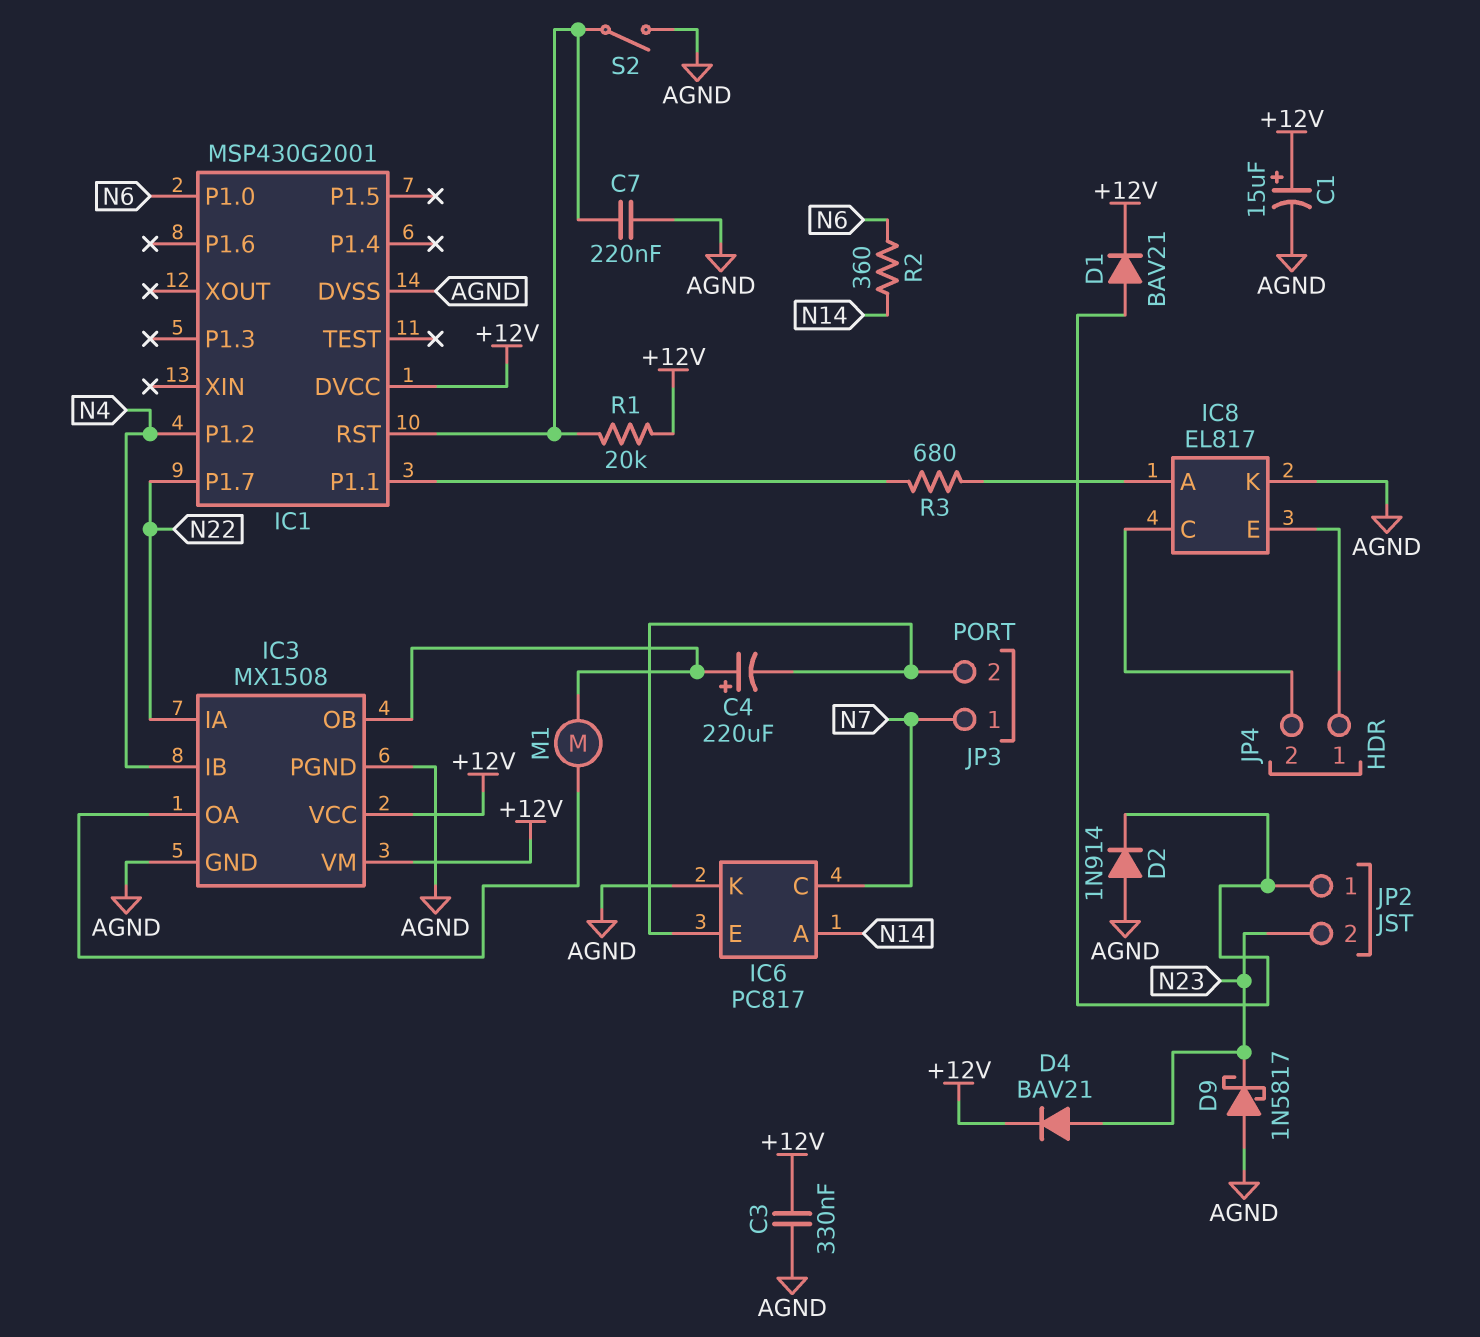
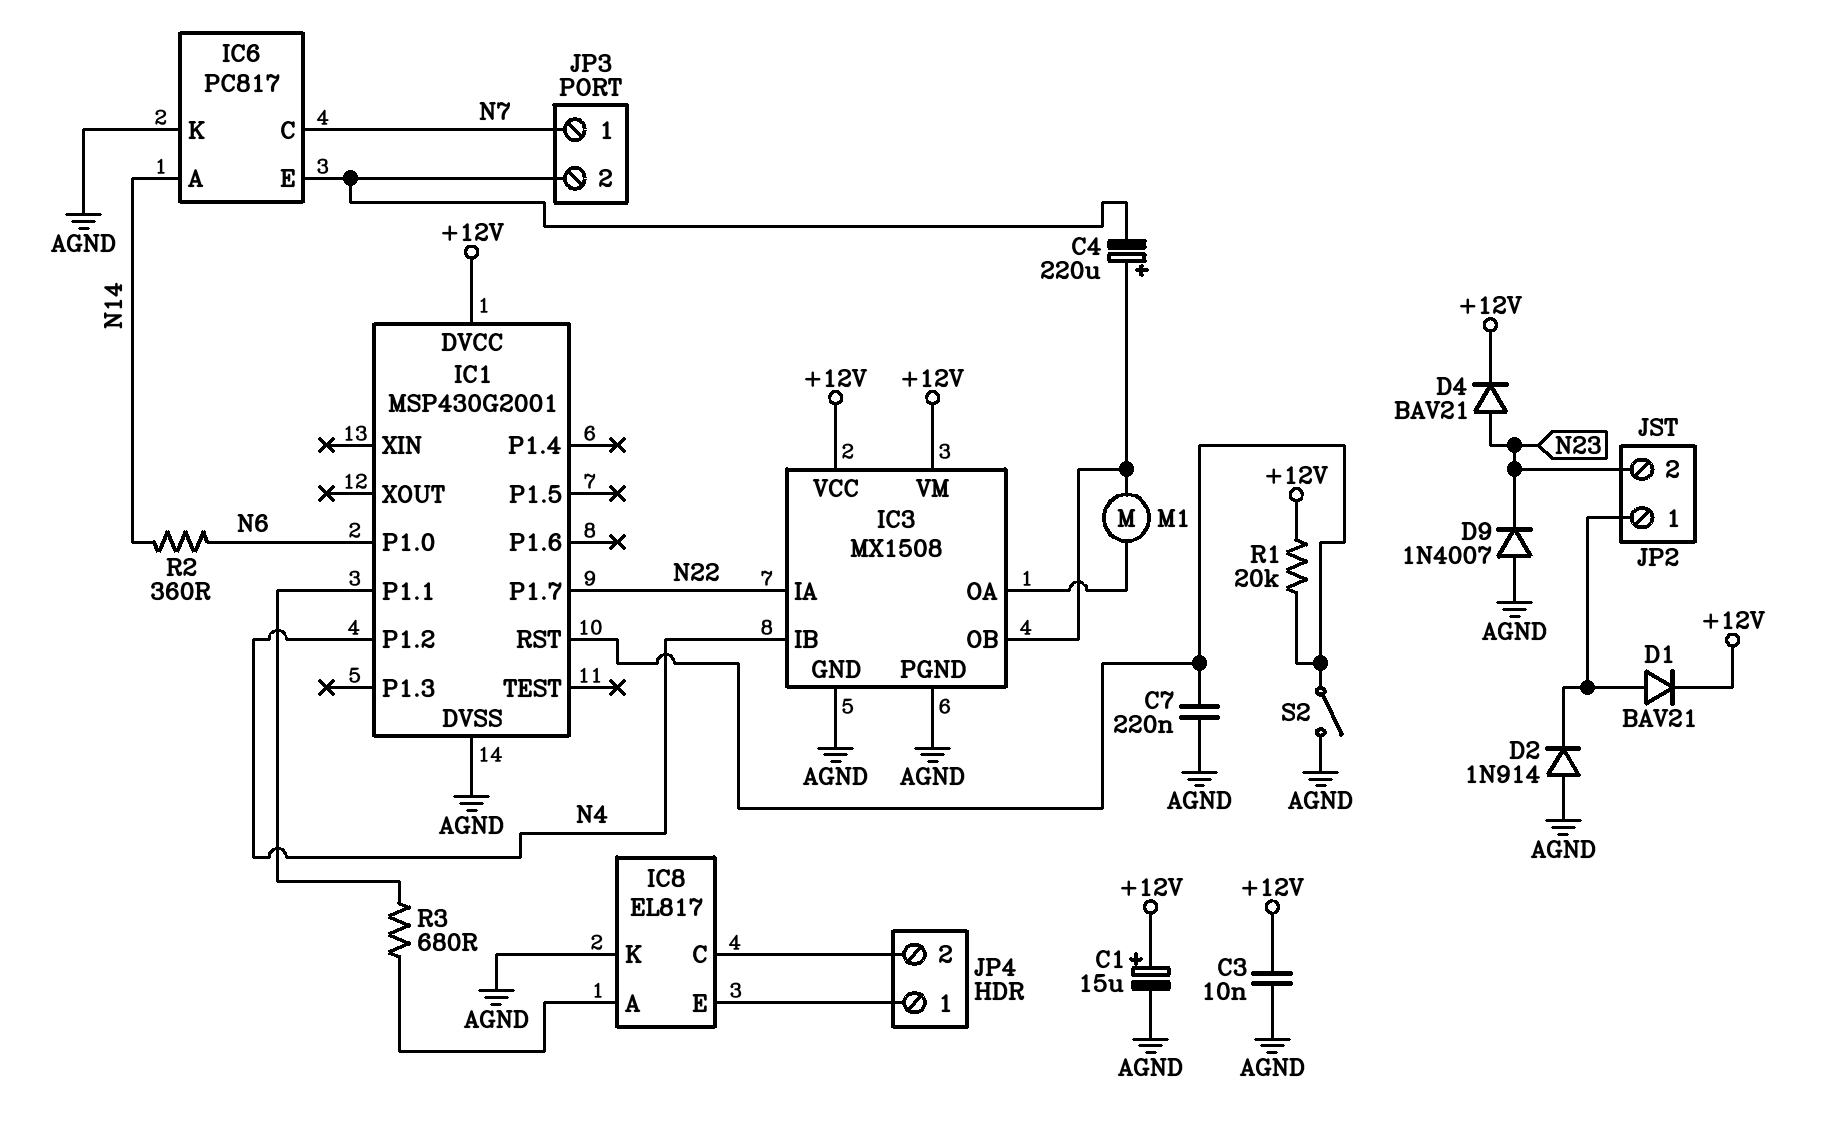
C3: 330nF (+12V, AGND) -> 10nF (+12V, AGND)
D9: schottky 1N5817 (A AGND, K N23) -> diode 1N4007 (A AGND, K N23)

